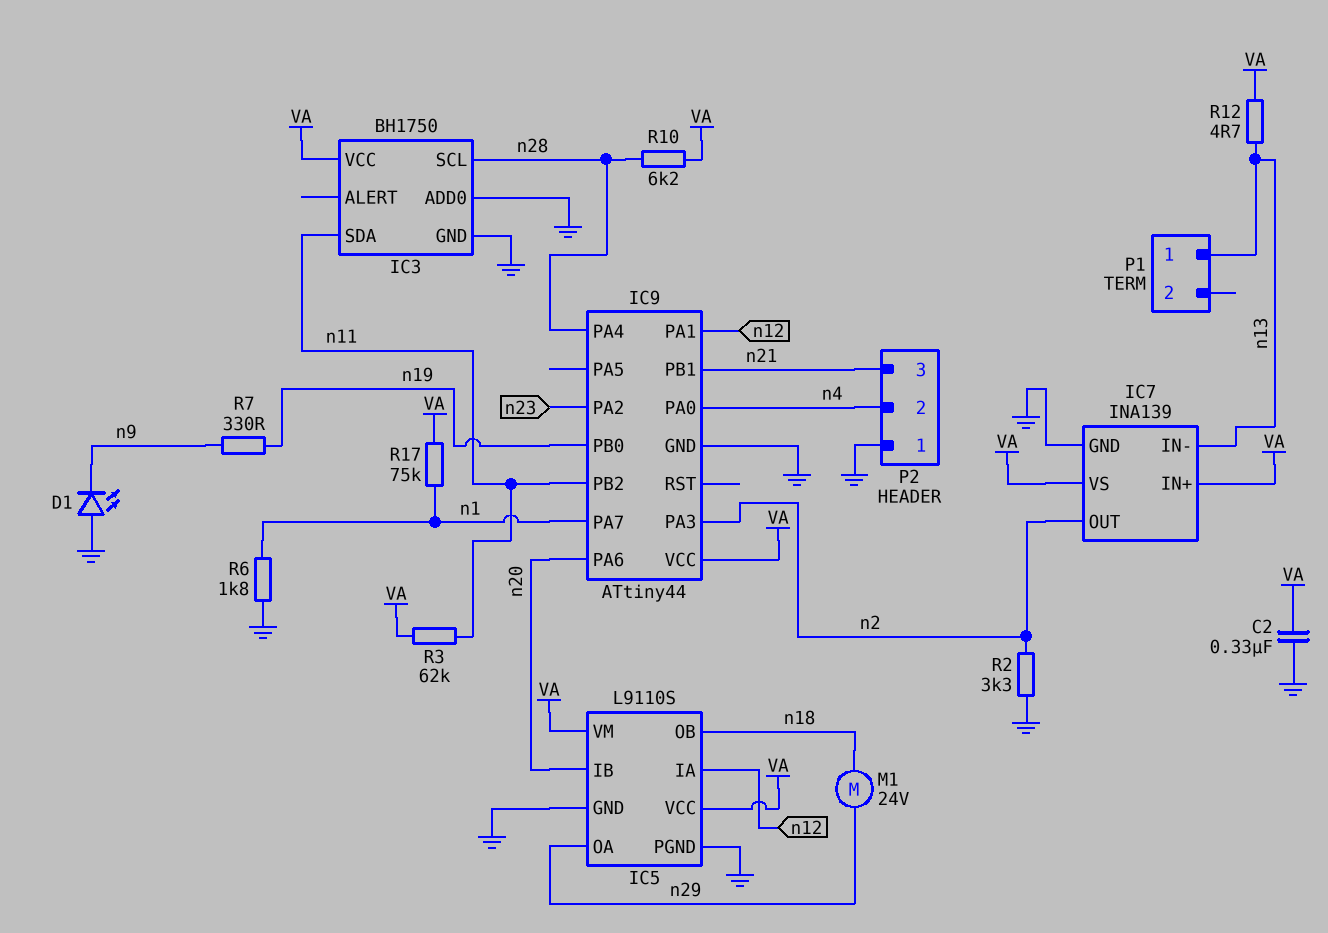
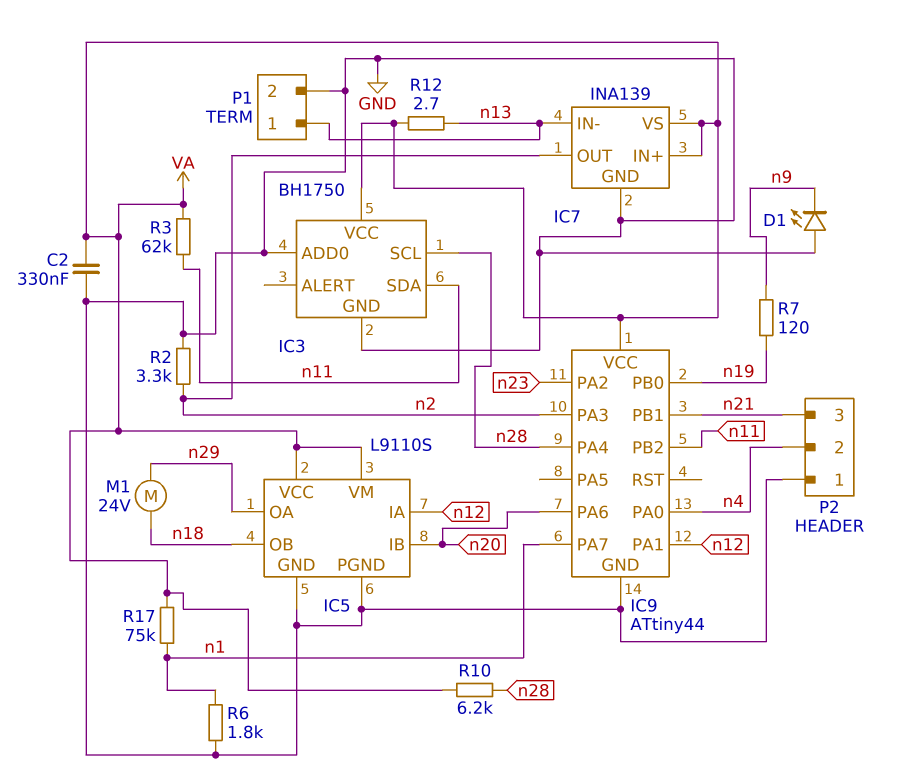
P1 pin 2: none -> GND
R7: 330 (n9, n19) -> 120 (n9, n19)
R12: 4.7 (VA, n13) -> 2.7 (VA, n13)

